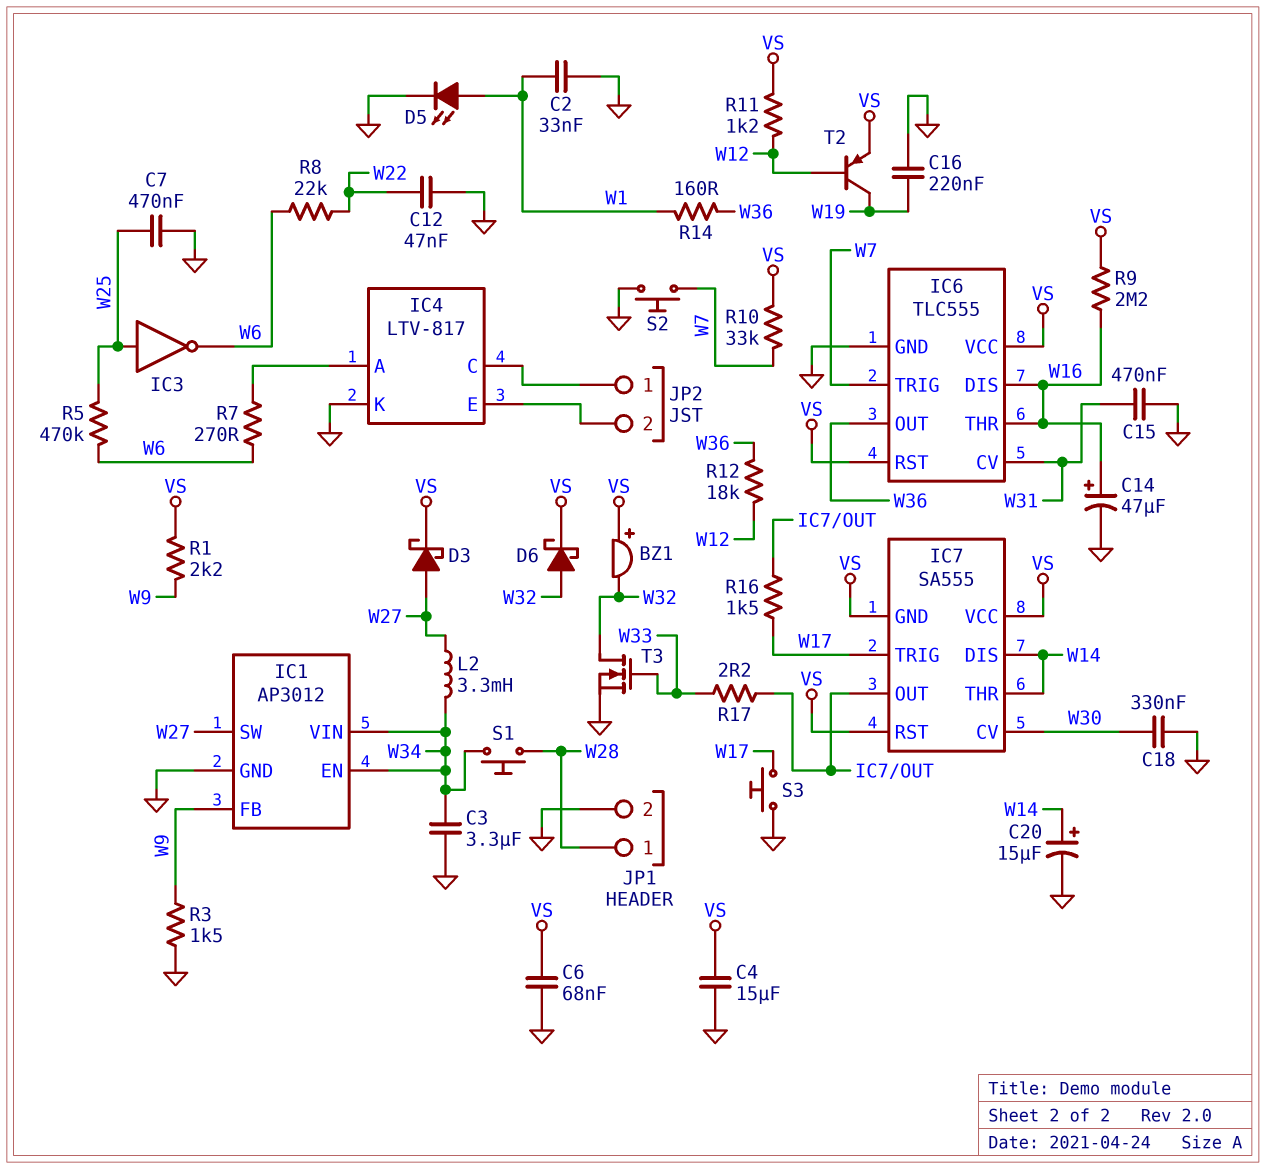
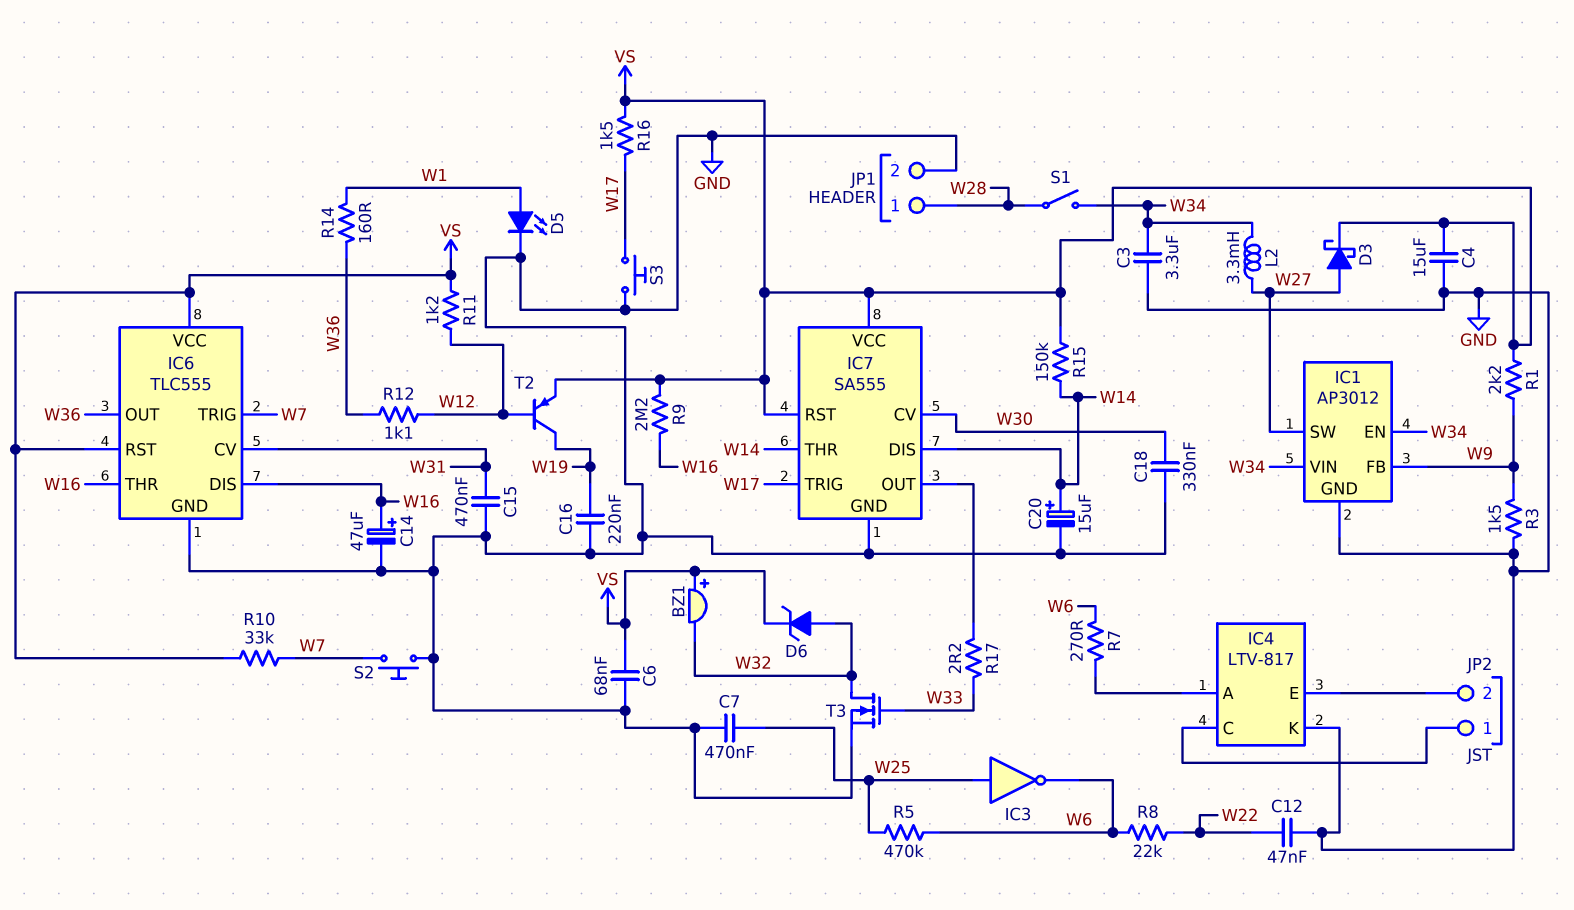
C2: 33nF (GND, W1) -> none
D6: schottky (A W32, K VS) -> zener (A W32, K VS)
IC7 pin GND: VS -> GND
R12: 18k (W12, W36) -> 1.1k (W12, W36)
R15: none -> 150k (VS, W14)
R16: 1.5k (IC7/OUT, W17) -> 1.5k (VS, W17)
S1: button (W28, W34) -> switch (W28, W34)

